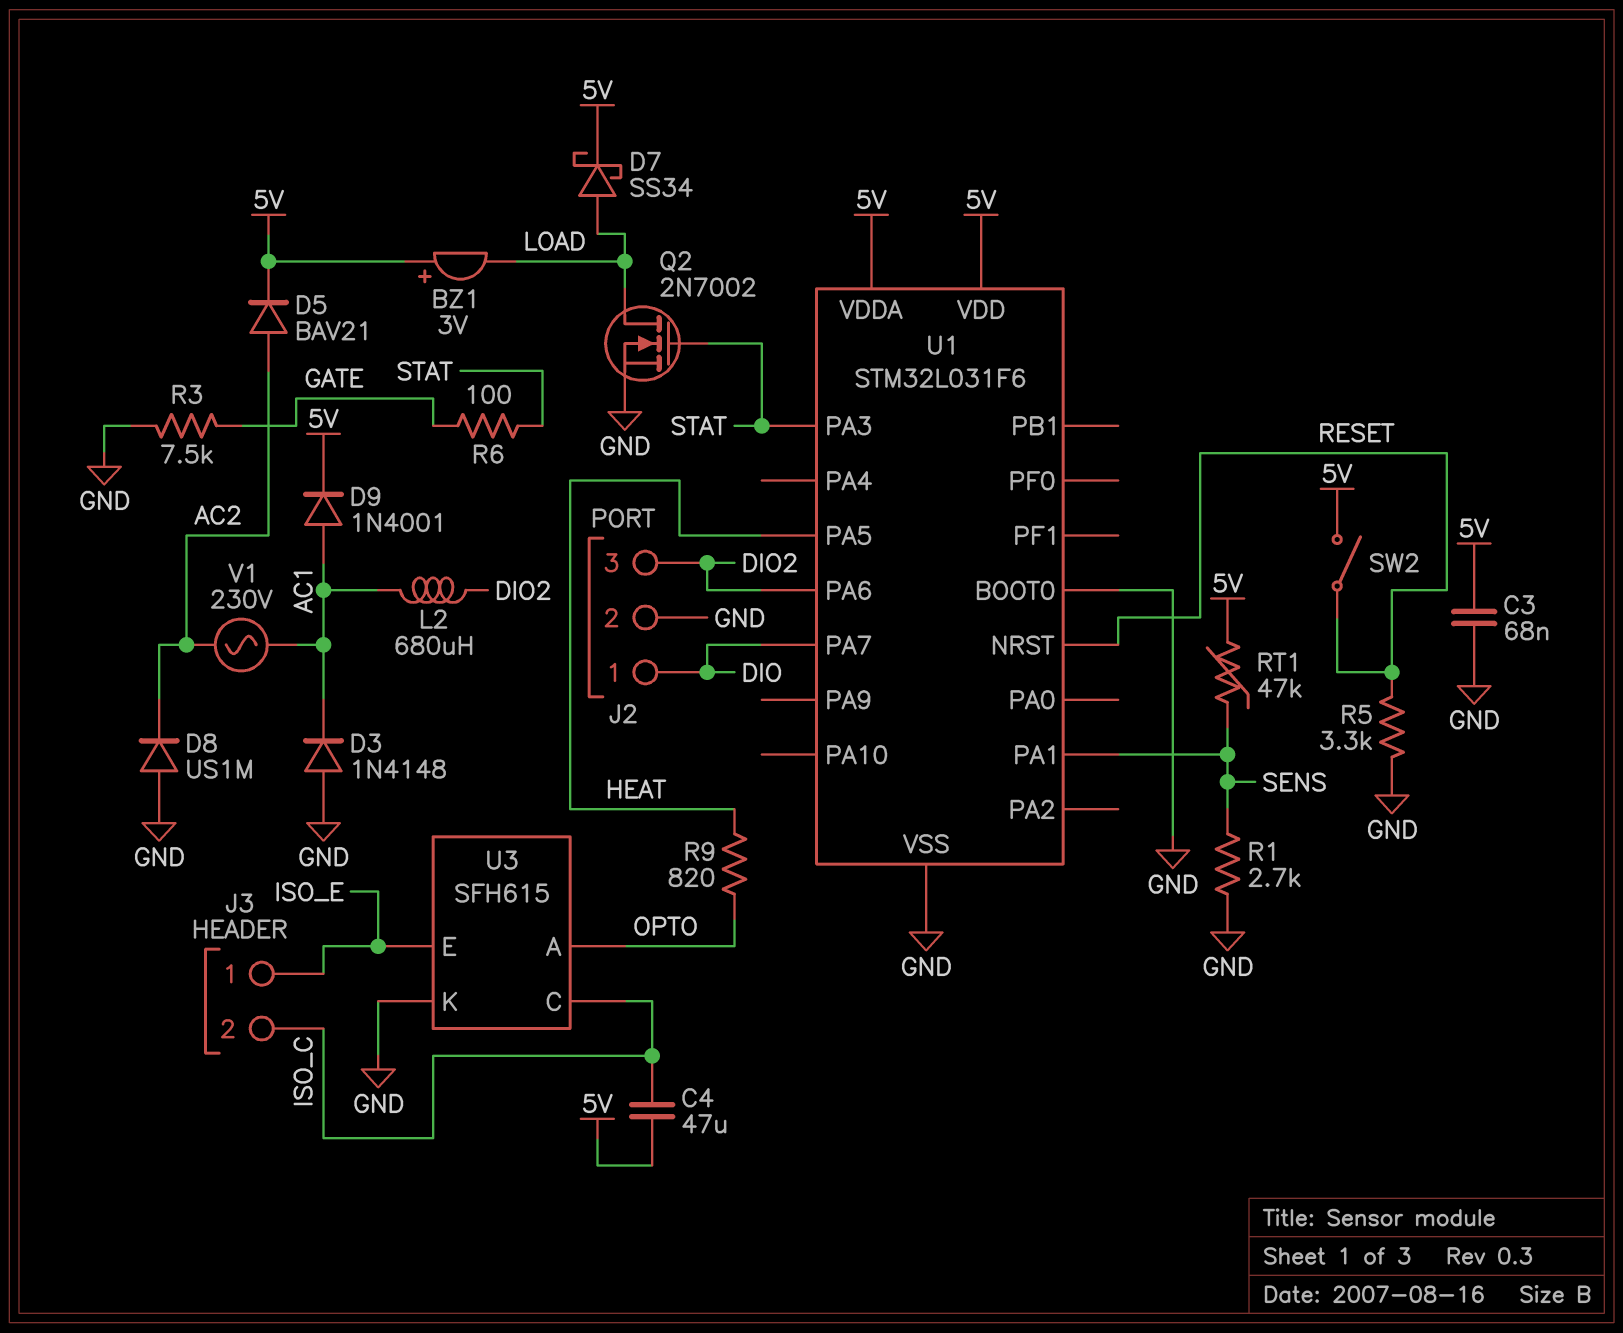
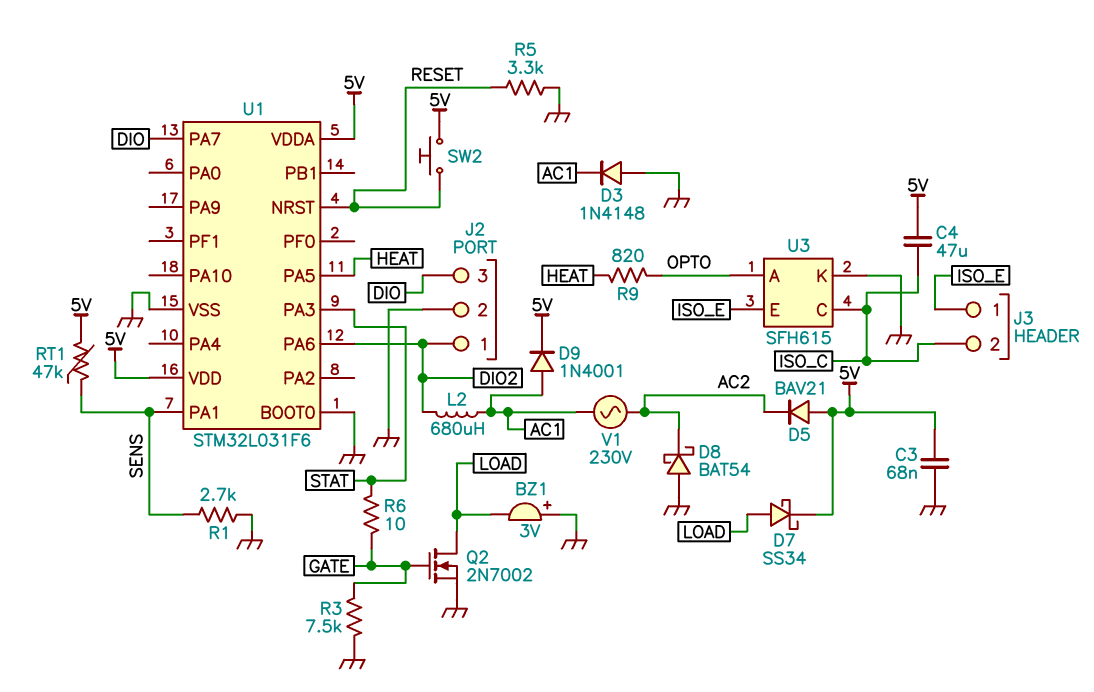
BZ1: buzzer 3V (plus 5V, minus LOAD) -> buzzer 3V (plus GND, minus LOAD)
D5: diode BAV21 (A AC2, K 5V) -> diode BAV21 (A 5V, K AC2)
D8: diode US1M (A GND, K AC2) -> schottky BAT54 (A GND, K AC2)
J2 pin 1: DIO -> DIO2
J2 pin 3: DIO2 -> DIO
Q2: NMOS 2N7002 (G STAT, D LOAD, S GND) -> NMOS 2N7002 (G GATE, D LOAD, S GND)
R6: 100 (GATE, STAT) -> 10 (GATE, STAT)
SW2: switch (5V, RESET) -> button (5V, RESET)

